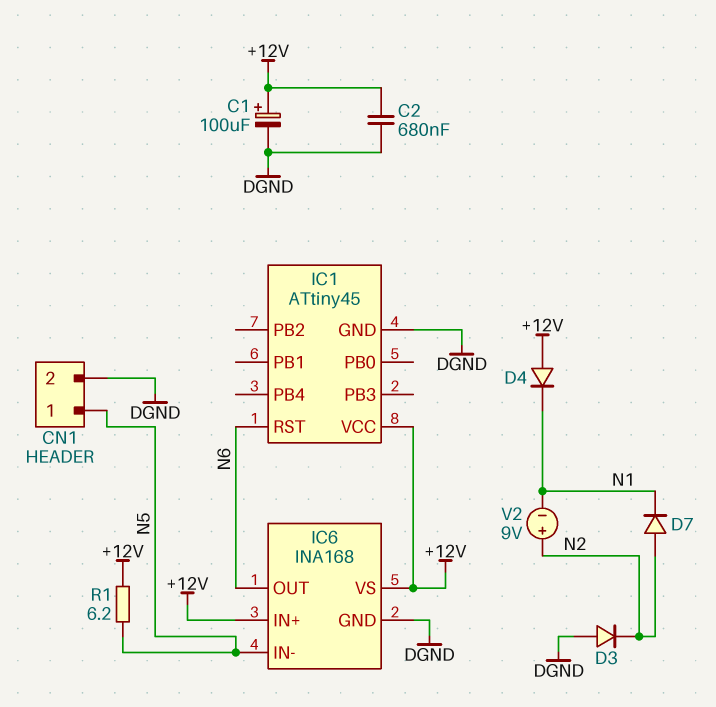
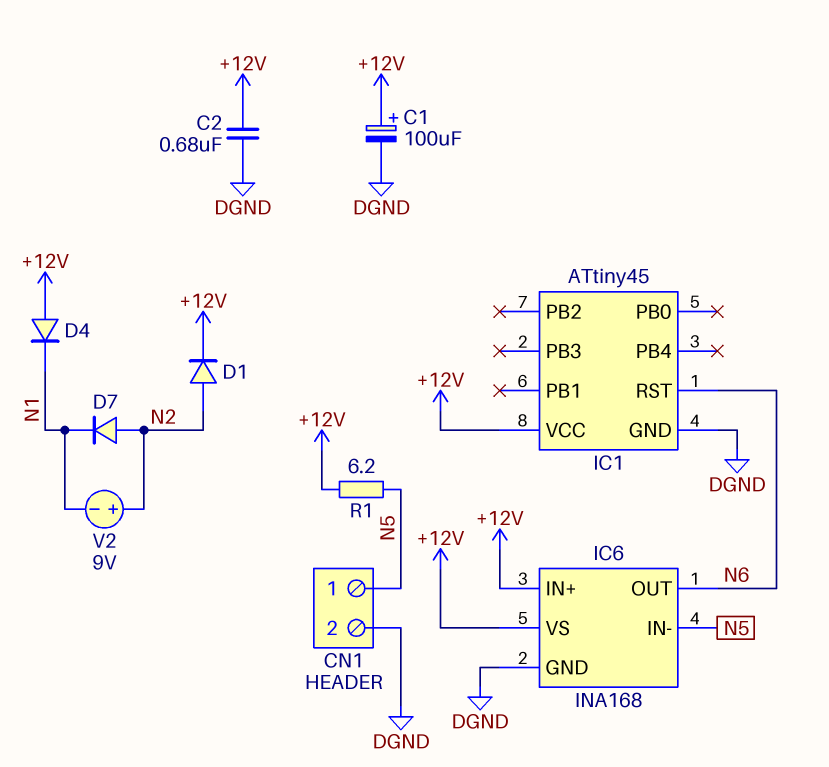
D1: none -> diode (A N2, K +12V)
D3: diode (A DGND, K N2) -> none

